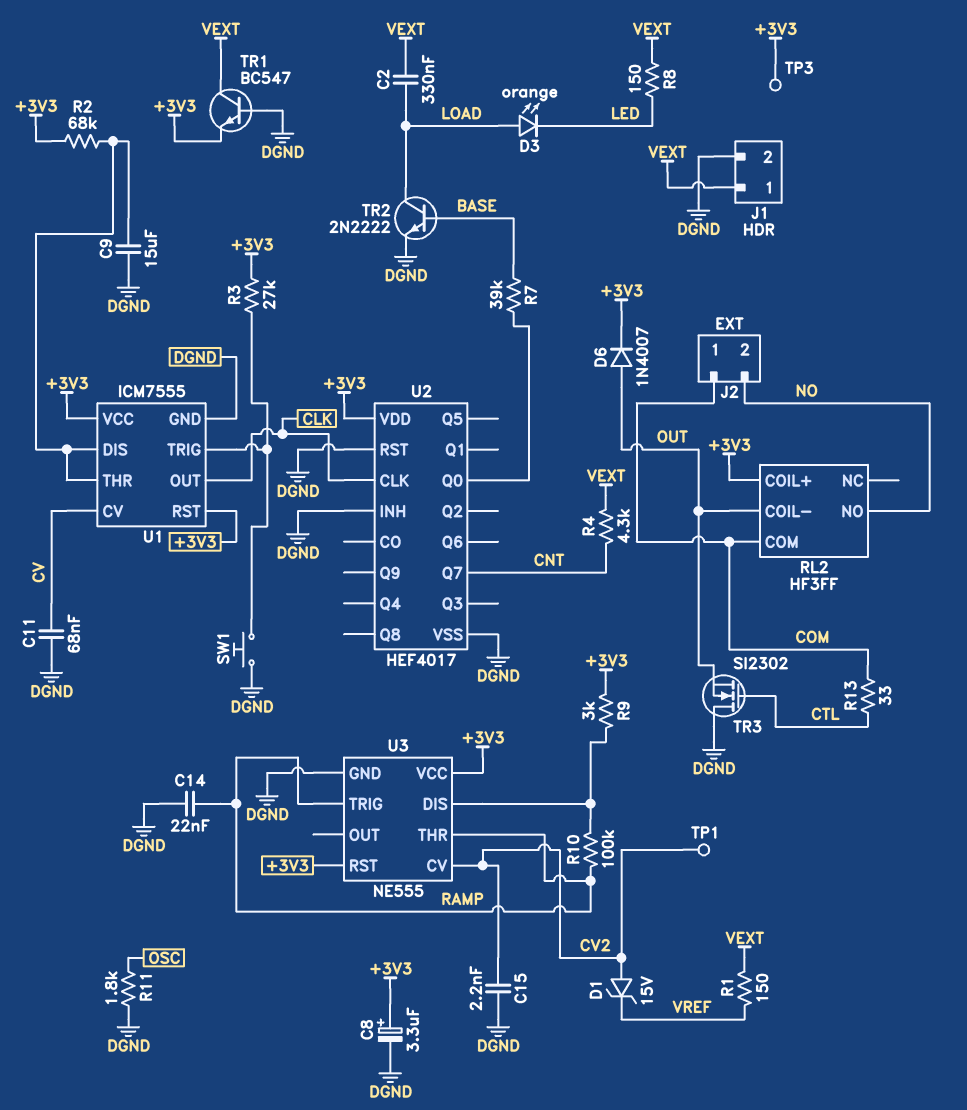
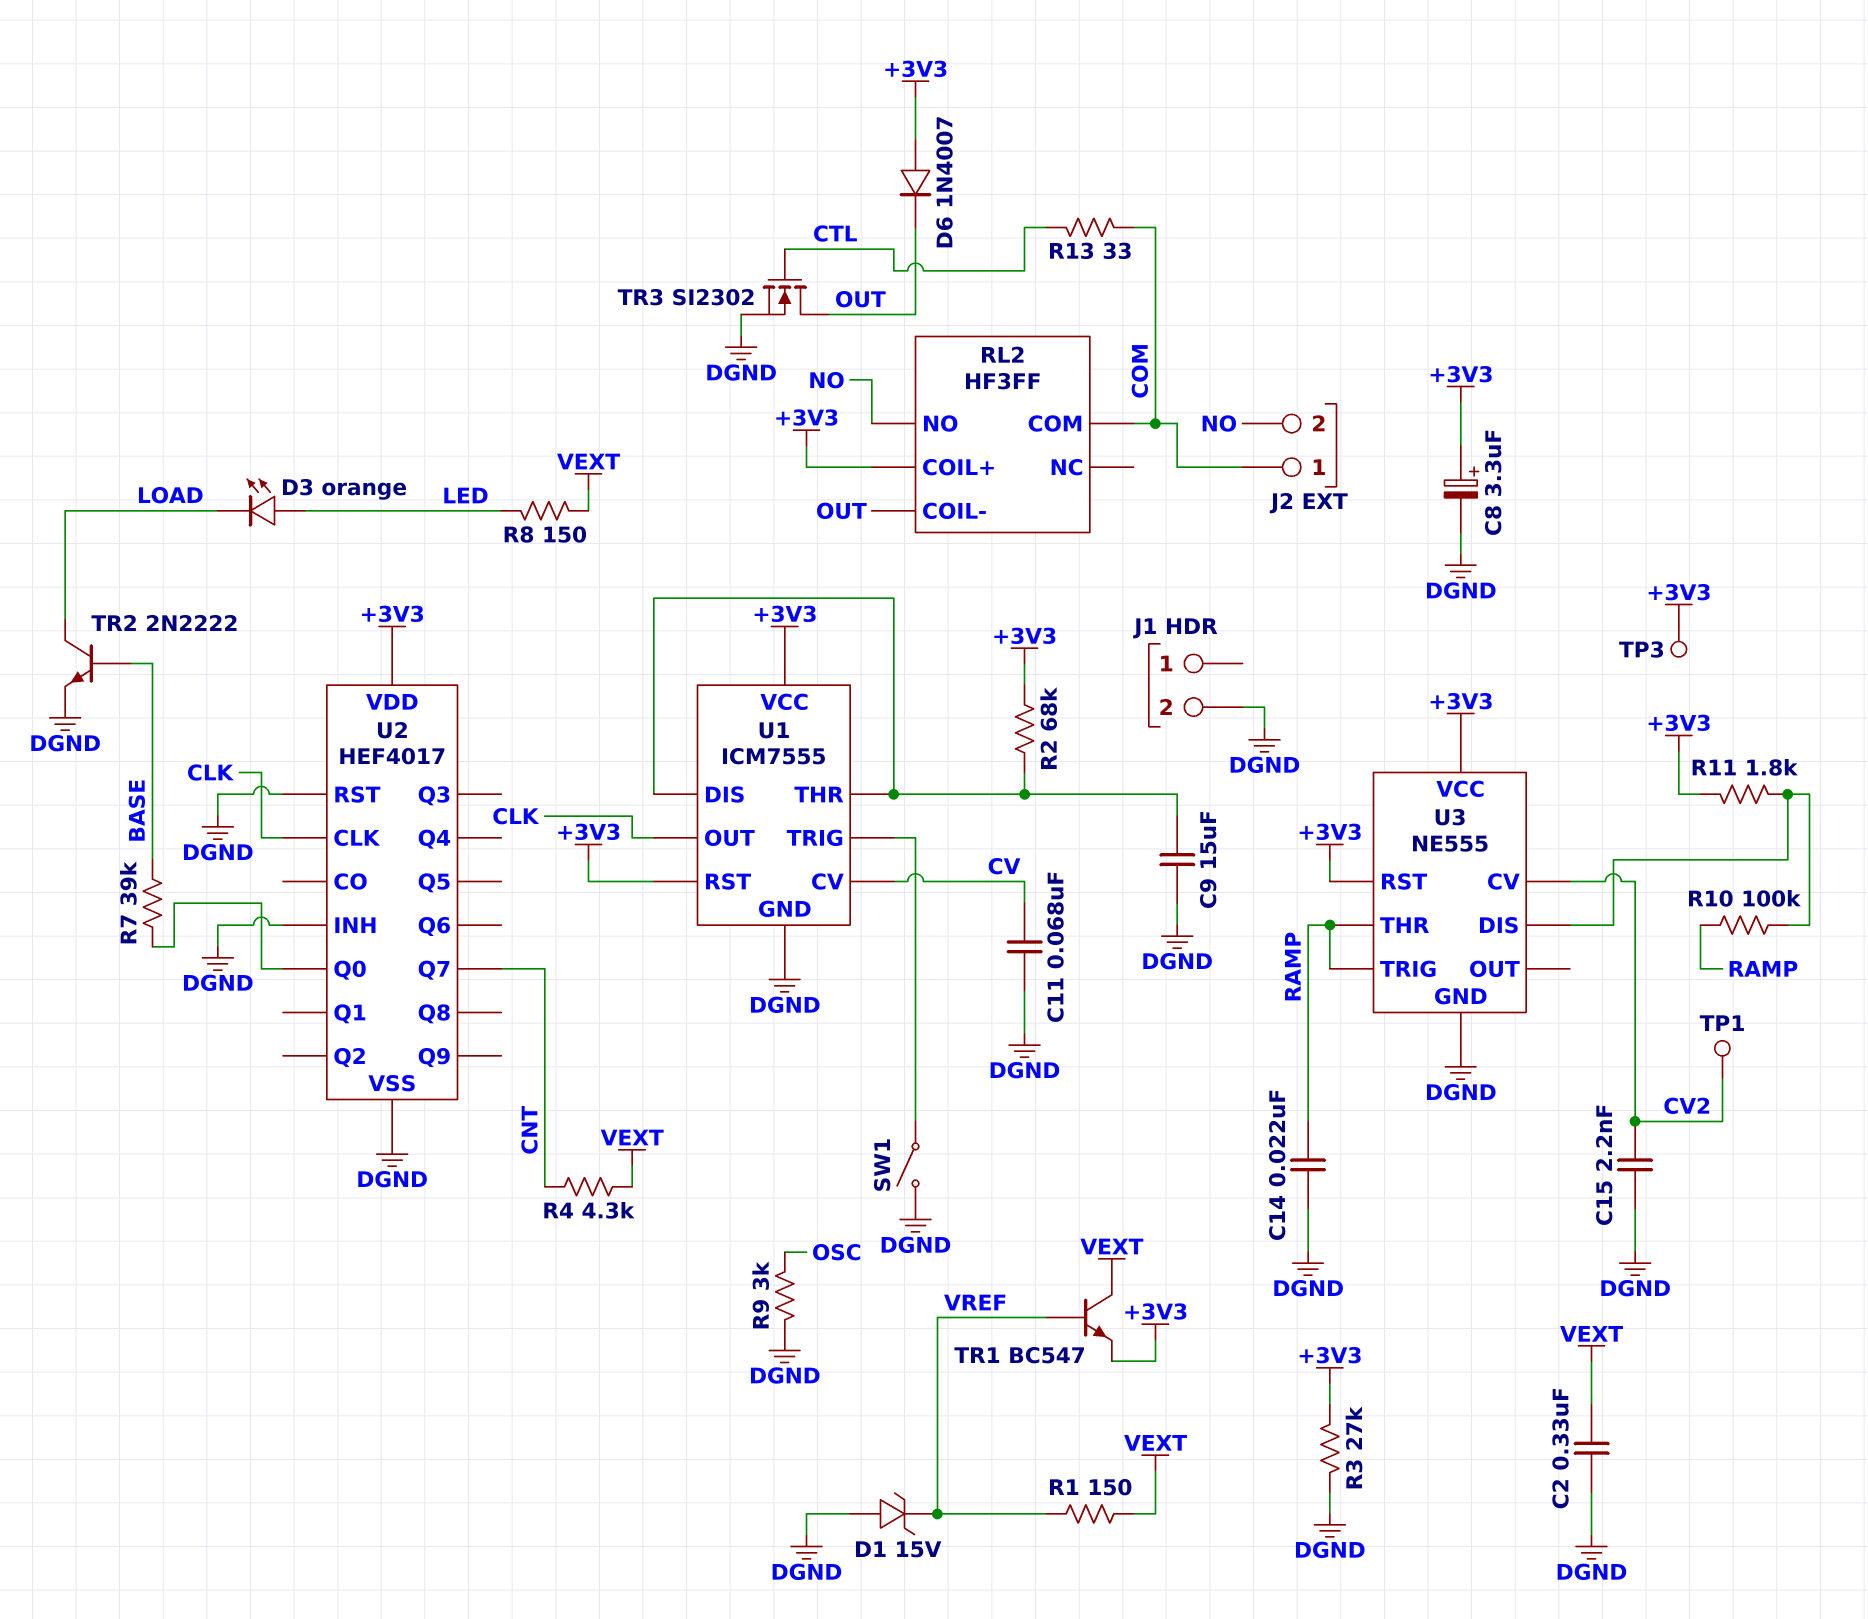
C2: 330nF (LOAD, VEXT) -> 330nF (DGND, VEXT)
D1: zener 15V (A CV2, K VREF) -> zener 15V (A DGND, K VREF)
D3: LED orange (A LOAD, K LED) -> LED orange (A LED, K LOAD)
D6: diode 1N4007 (A OUT, K +3V3) -> diode 1N4007 (A +3V3, K OUT)
J1 pin 1: VEXT -> none
R3: 27k (+3V3, U1/TRIG) -> 27k (+3V3, DGND)
R9: 3k (+3V3, U3/DIS) -> 3k (DGND, OSC)
R11: 1.8k (DGND, OSC) -> 1.8k (+3V3, U3/DIS)
SW1: button (DGND, U1/TRIG) -> switch (DGND, U1/TRIG)
TR1: NPN BC547 (B DGND, C VEXT, E +3V3) -> NPN BC547 (B VREF, C VEXT, E +3V3)
TR3: NMOS SI2302 (G CTL, D DGND, S OUT) -> NMOS SI2302 (G CTL, D OUT, S DGND)

